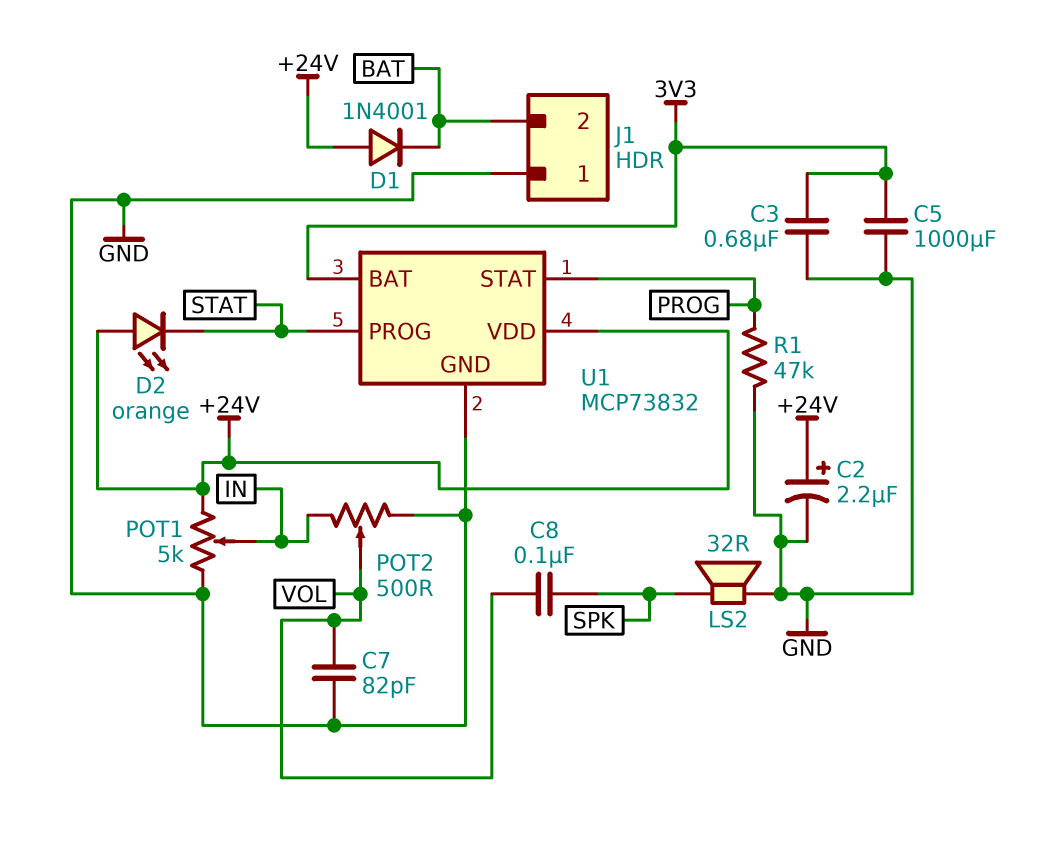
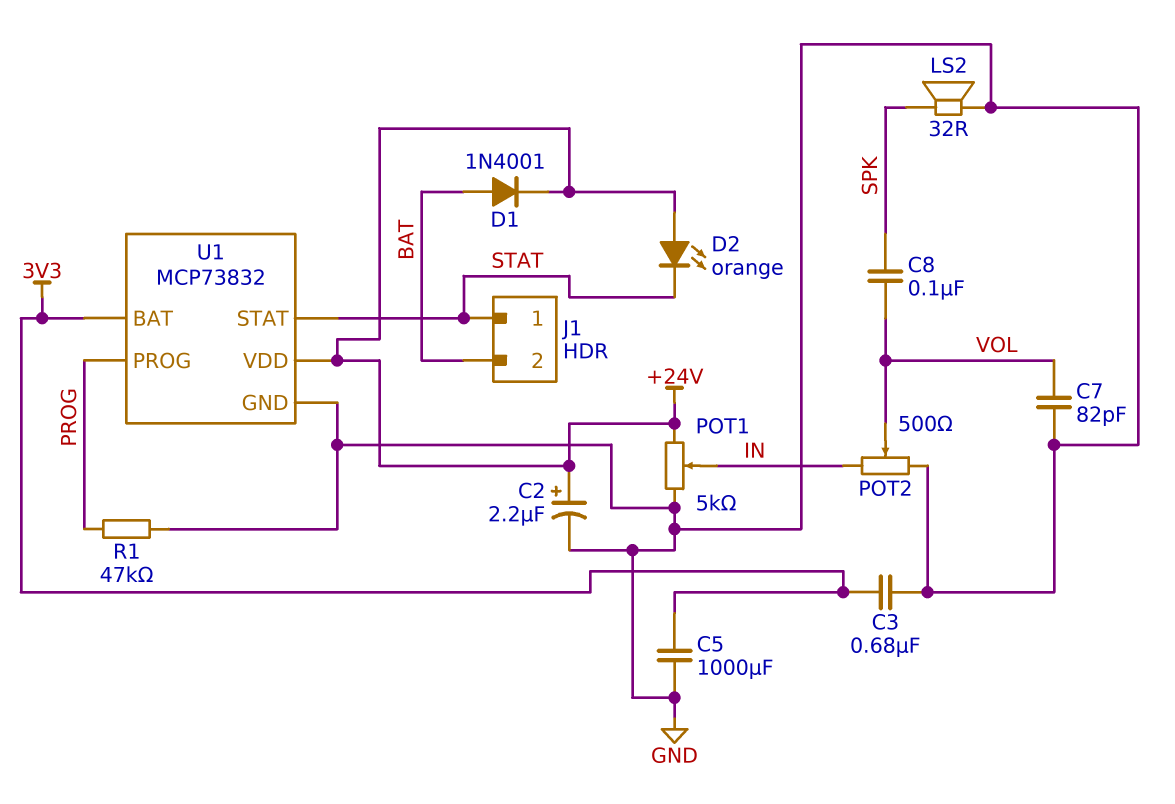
D1: diode 1N4001 (A +24V, K BAT) -> diode 1N4001 (A BAT, K +24V)
J1 pin 1: GND -> STAT
U1 pin PROG: STAT -> PROG
U1 pin STAT: PROG -> STAT

